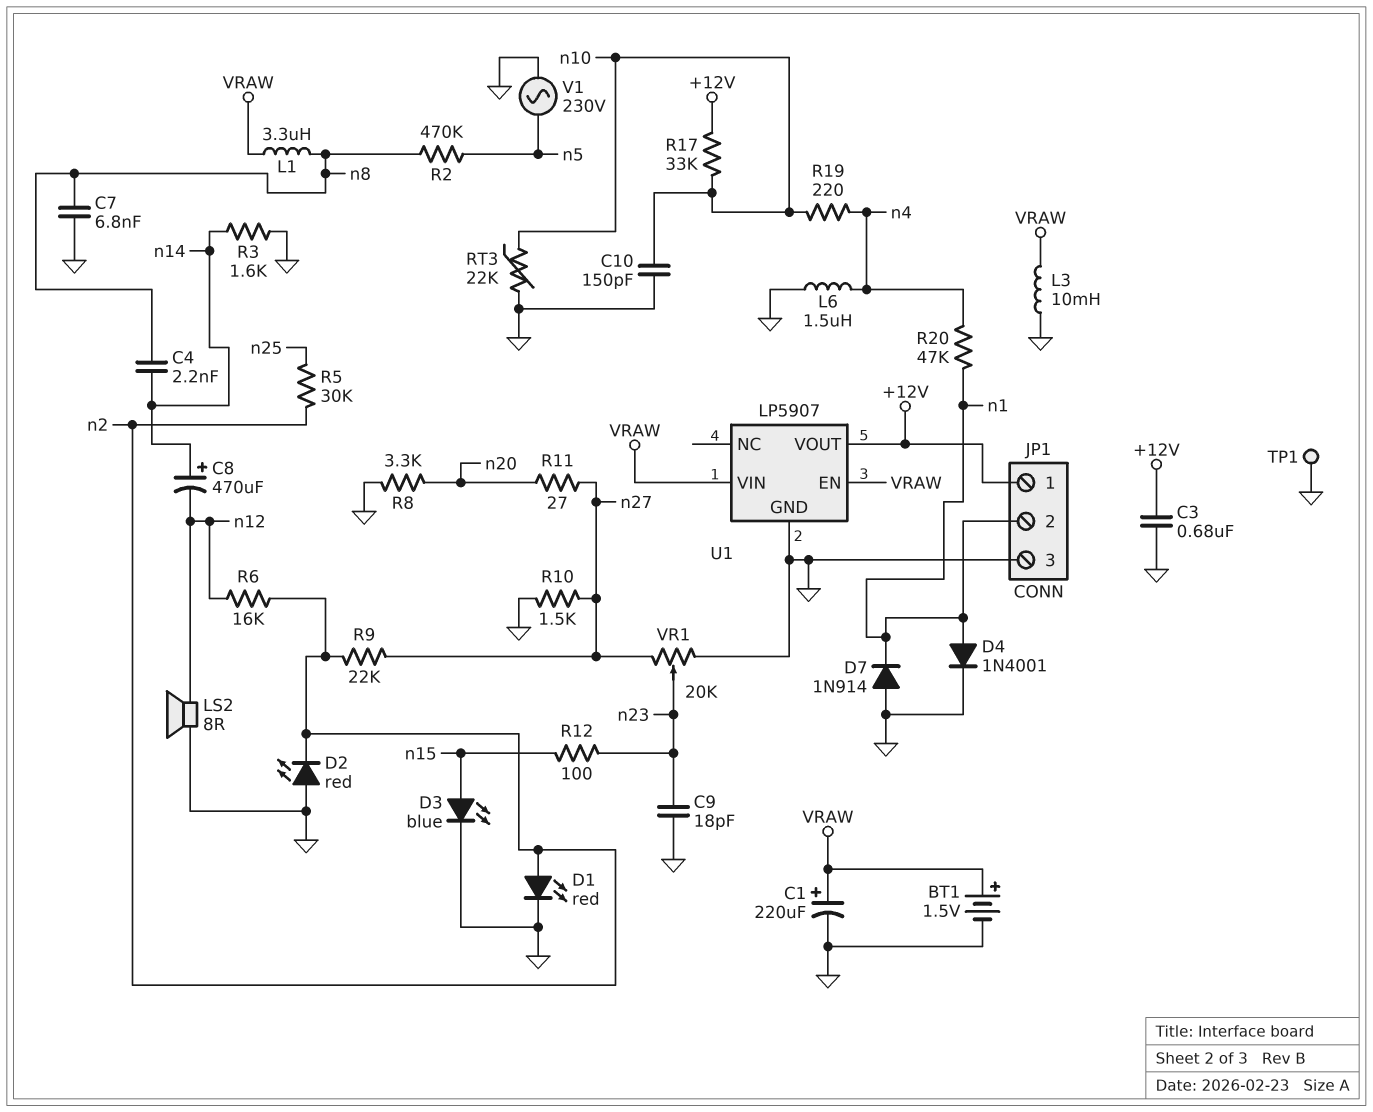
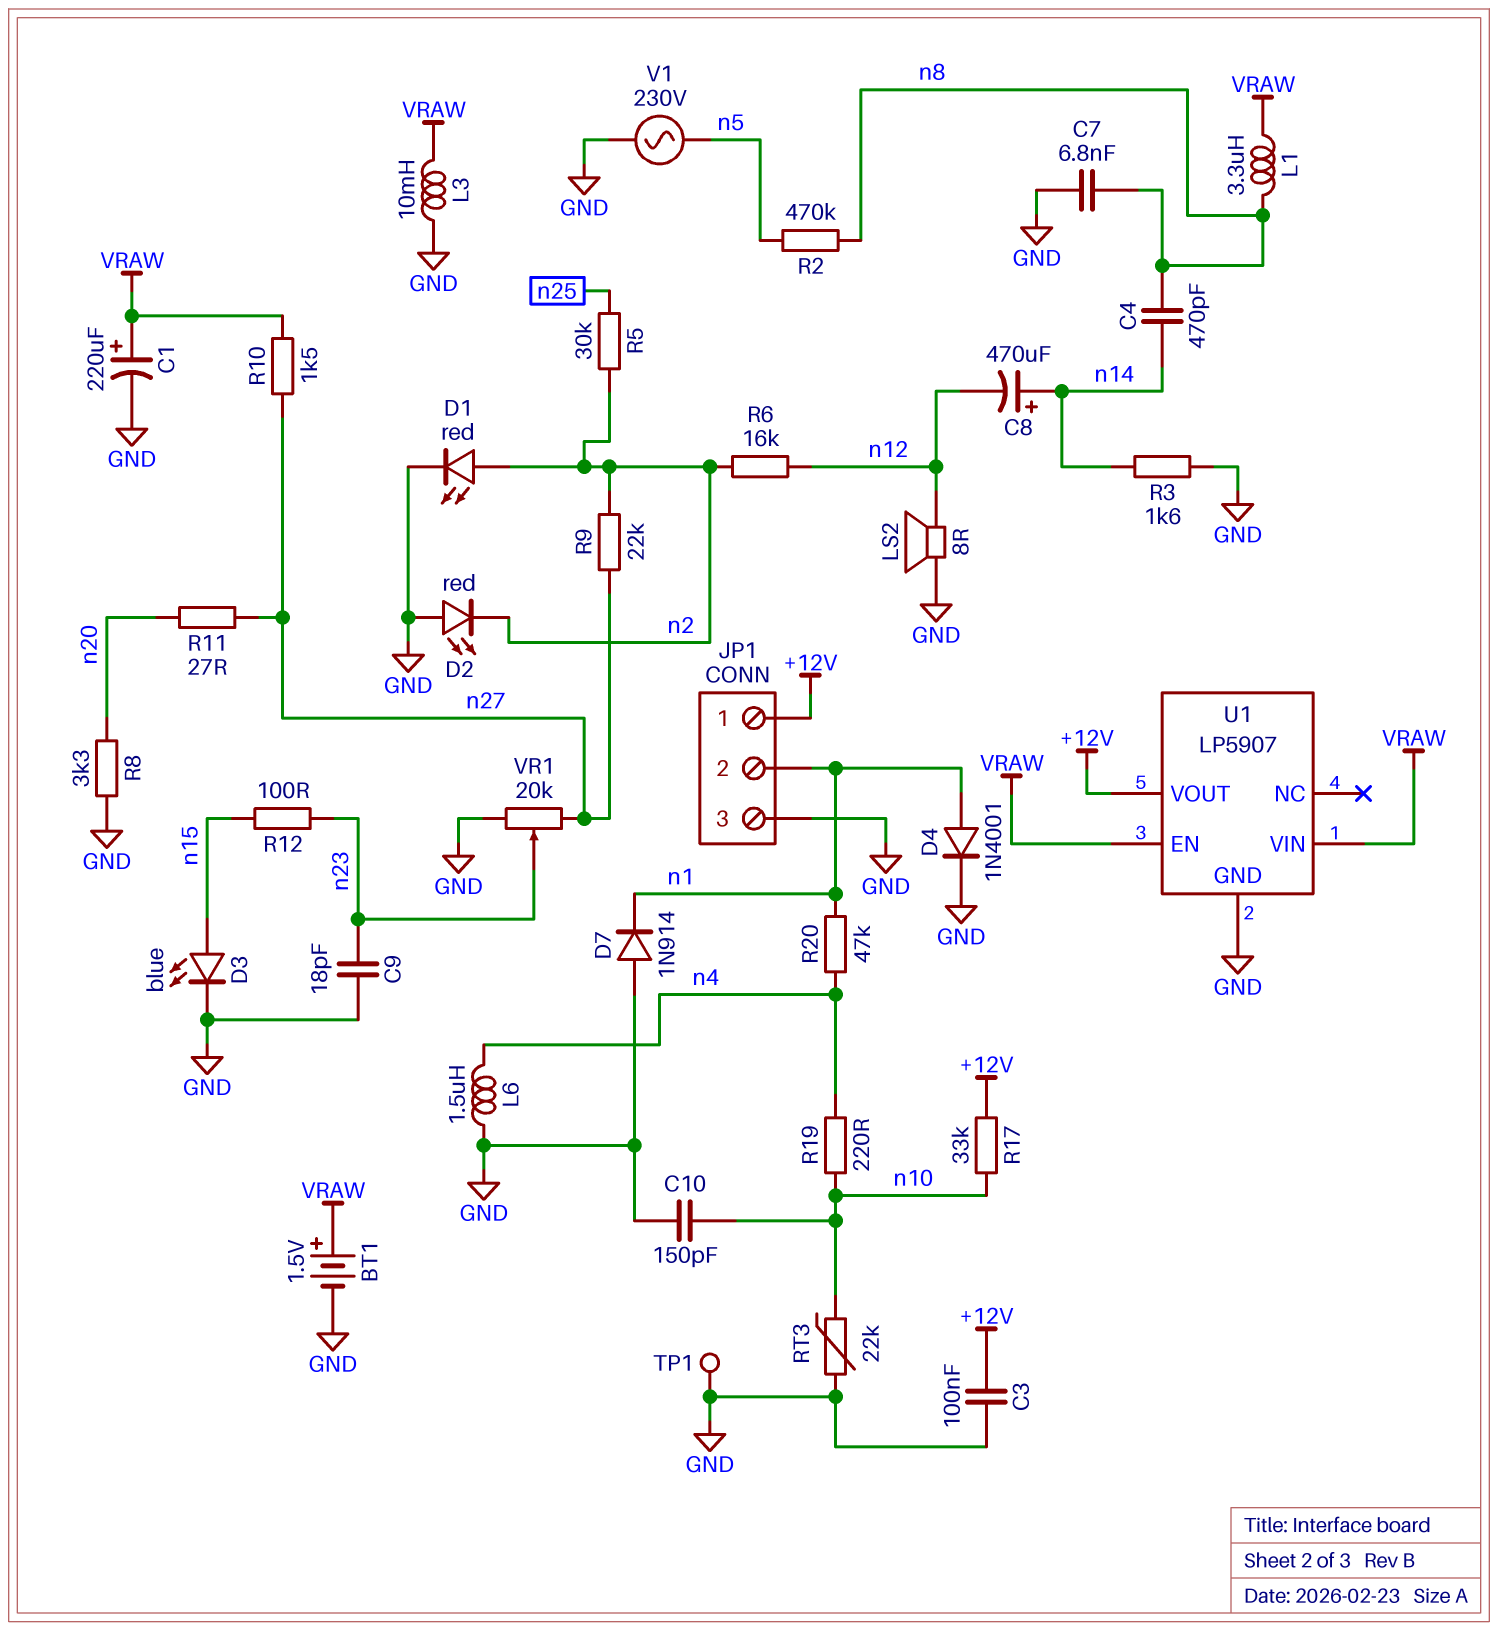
C3: 680nF (+12V, GND) -> 100nF (+12V, GND)
C4: 2.2nF (n8, n14) -> 470pF (n8, n14)
R10: 1.5k (GND, n27) -> 1.5k (VRAW, n27)

